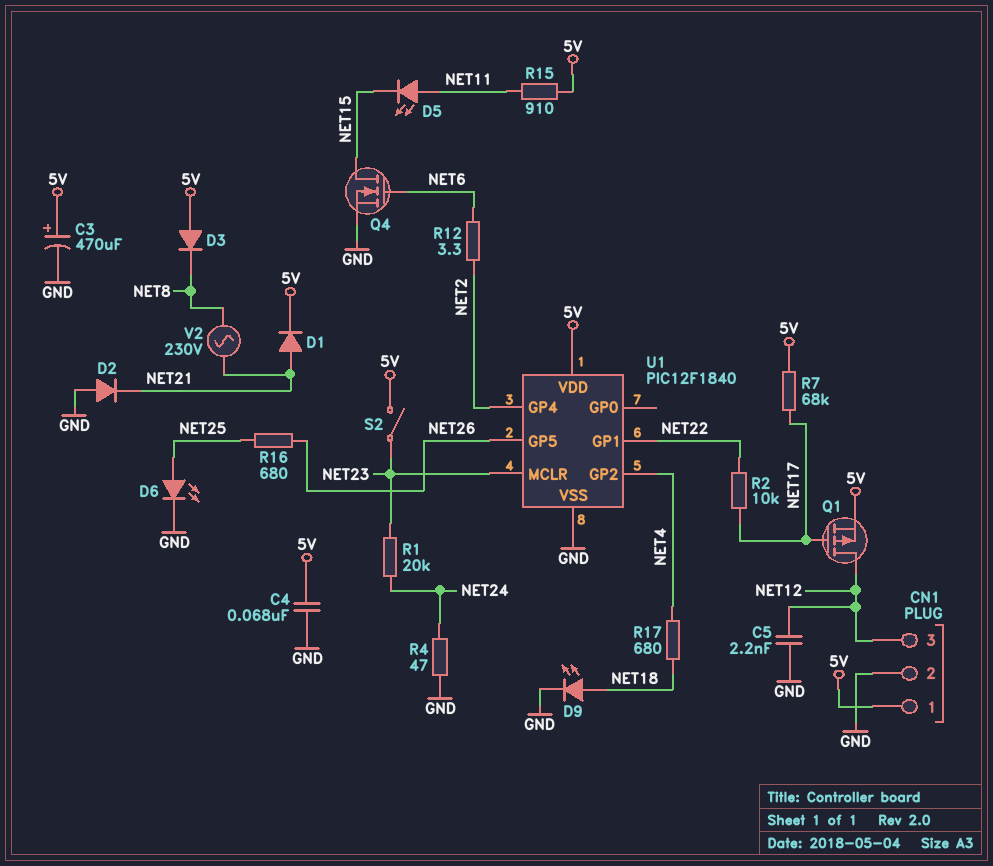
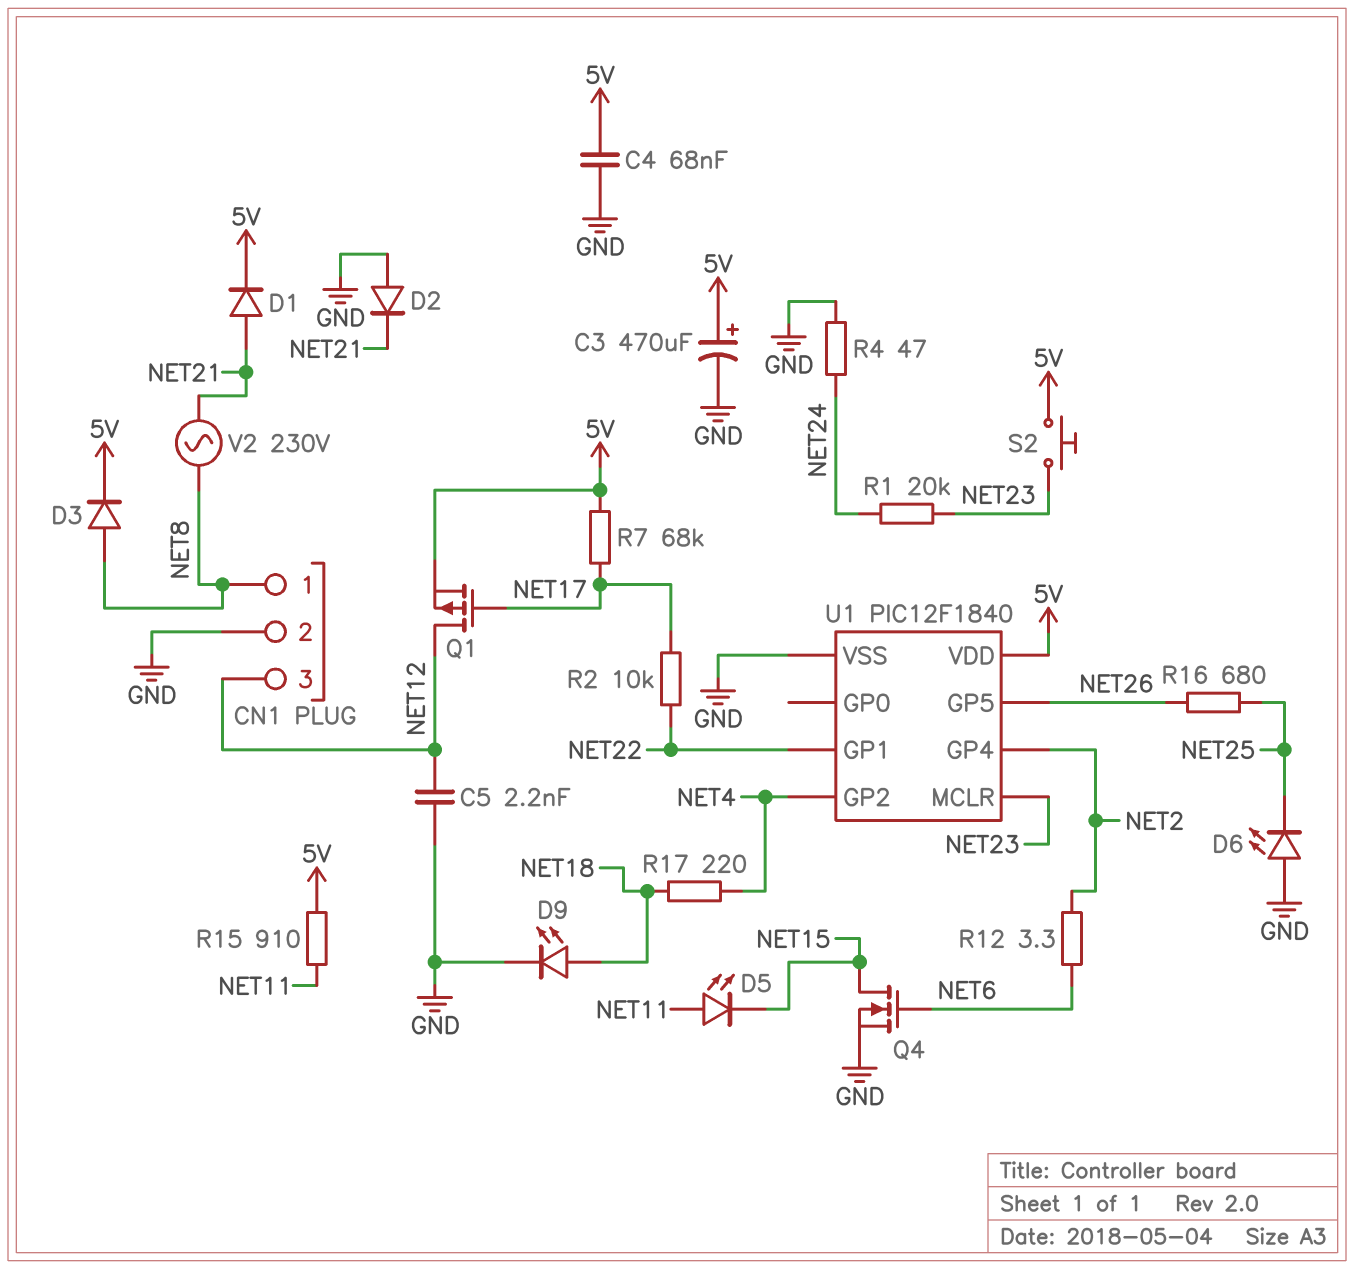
CN1 pin 1: 5V -> NET8
D3: diode (A 5V, K NET8) -> diode (A NET8, K 5V)
D6: LED (A NET25, K GND) -> LED (A GND, K NET25)
R17: 680 (NET4, NET18) -> 220 (NET4, NET18)
S2: switch (5V, NET23) -> button (5V, NET23)

